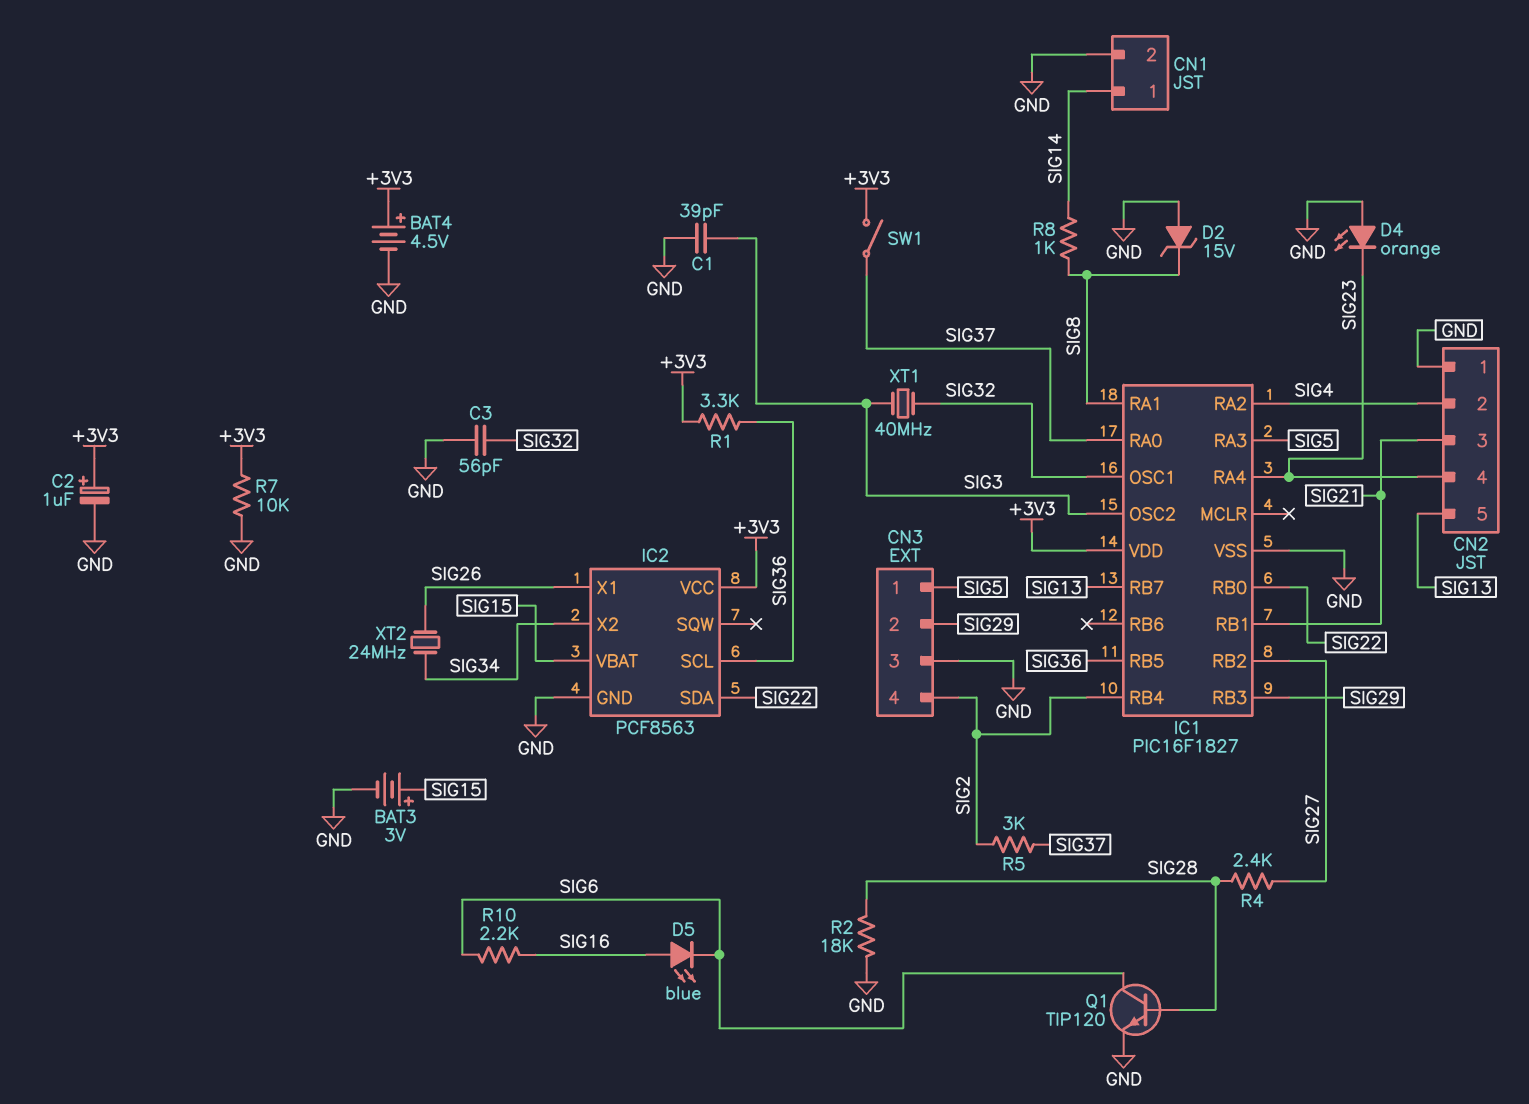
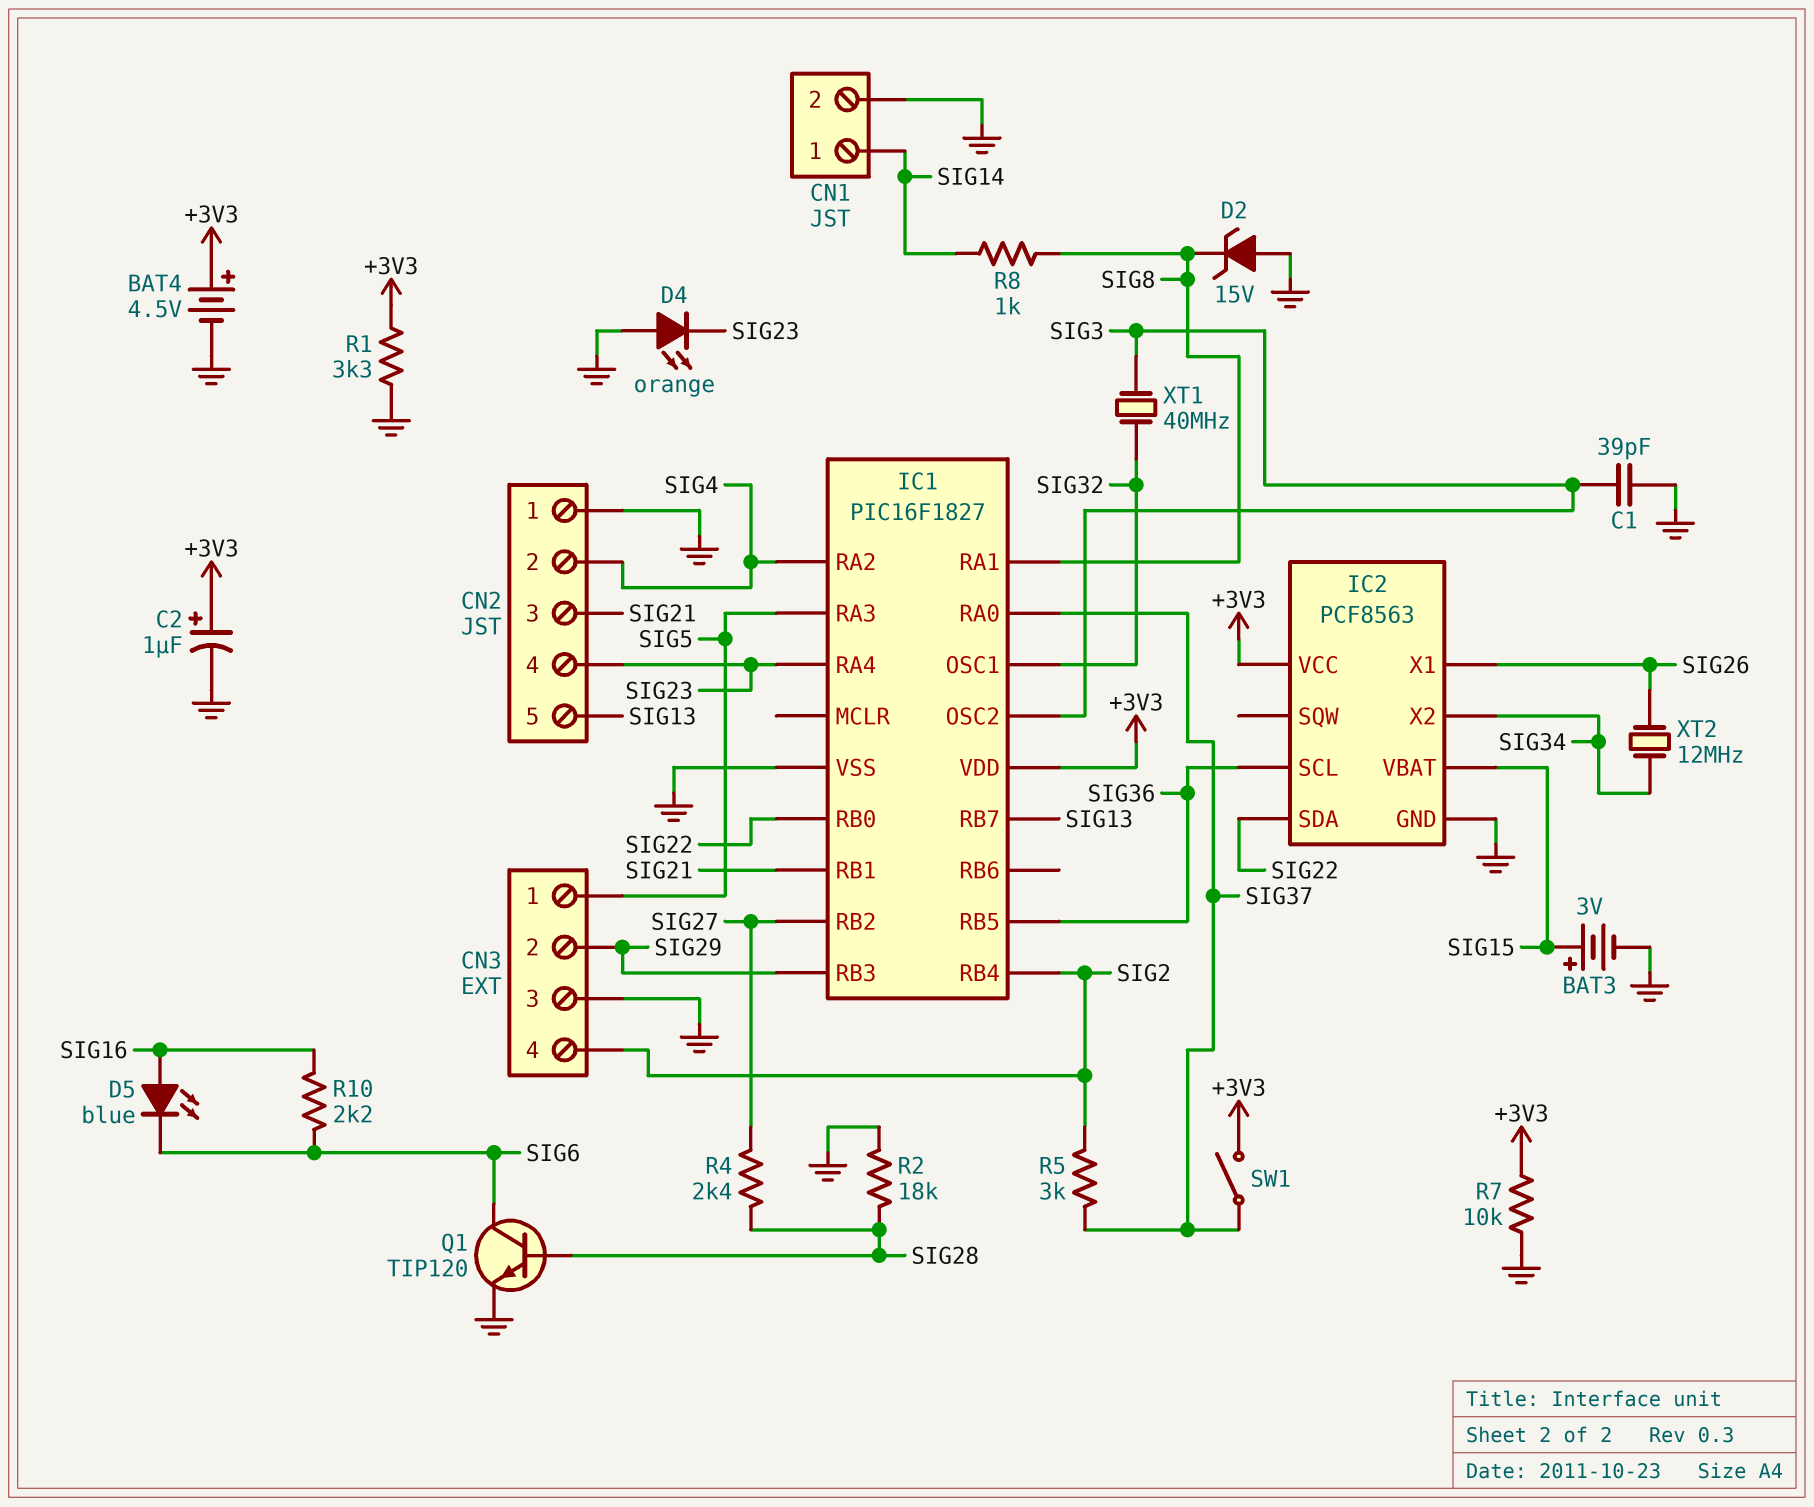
C3: 56pF (GND, SIG32) -> none
R1: 3.3k (+3V3, SIG36) -> 3.3k (+3V3, GND)
XT2: 24MHz (SIG26, SIG34) -> 12MHz (SIG26, SIG34)

